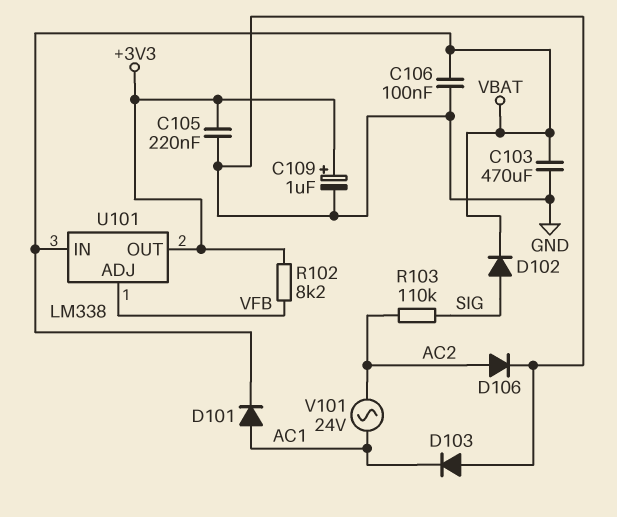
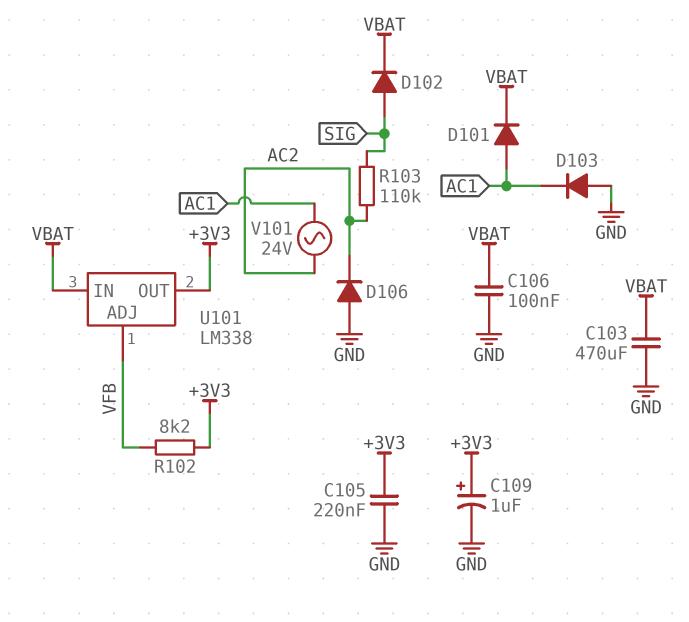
D106: diode (A AC2, K GND) -> diode (A GND, K AC2)

